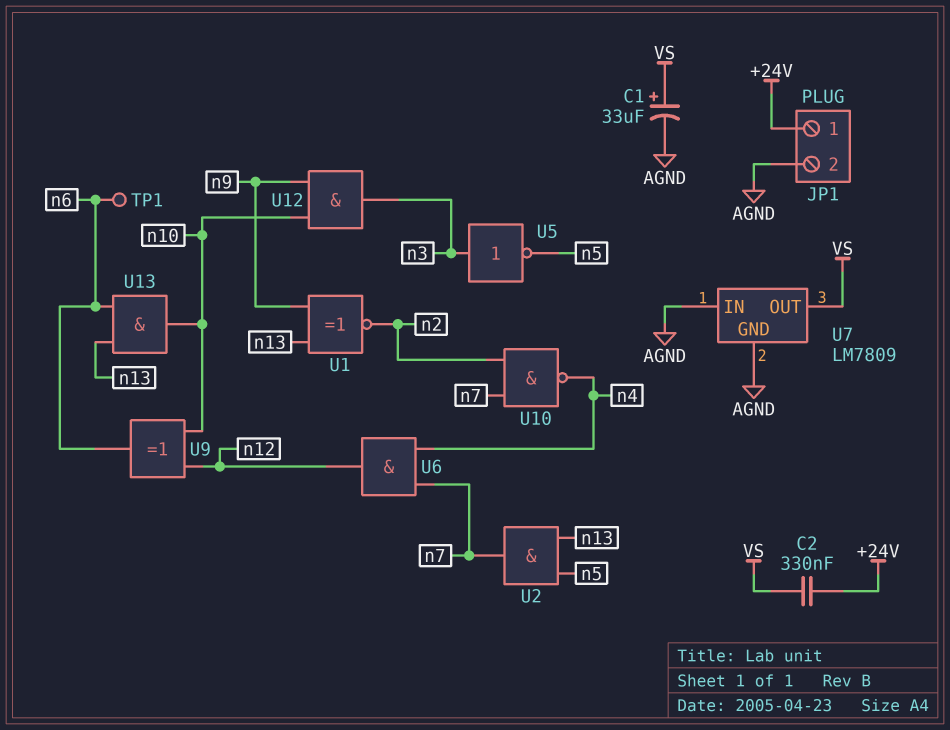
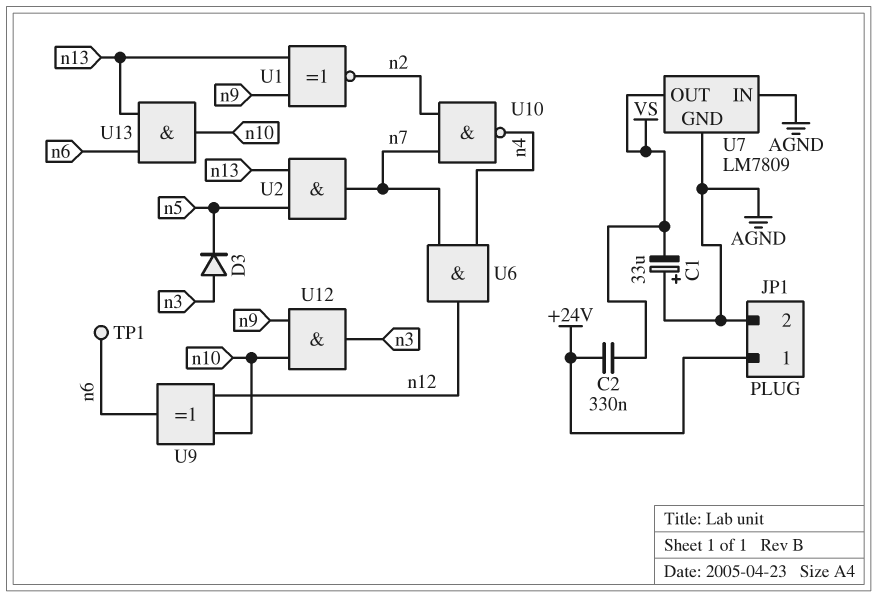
C1: 33uF (plus VS, minus AGND) -> 33uF (plus AGND, minus VS)
D3: none -> diode (A n3, K n5)
U5: NOT (in n3, out n5) -> none

